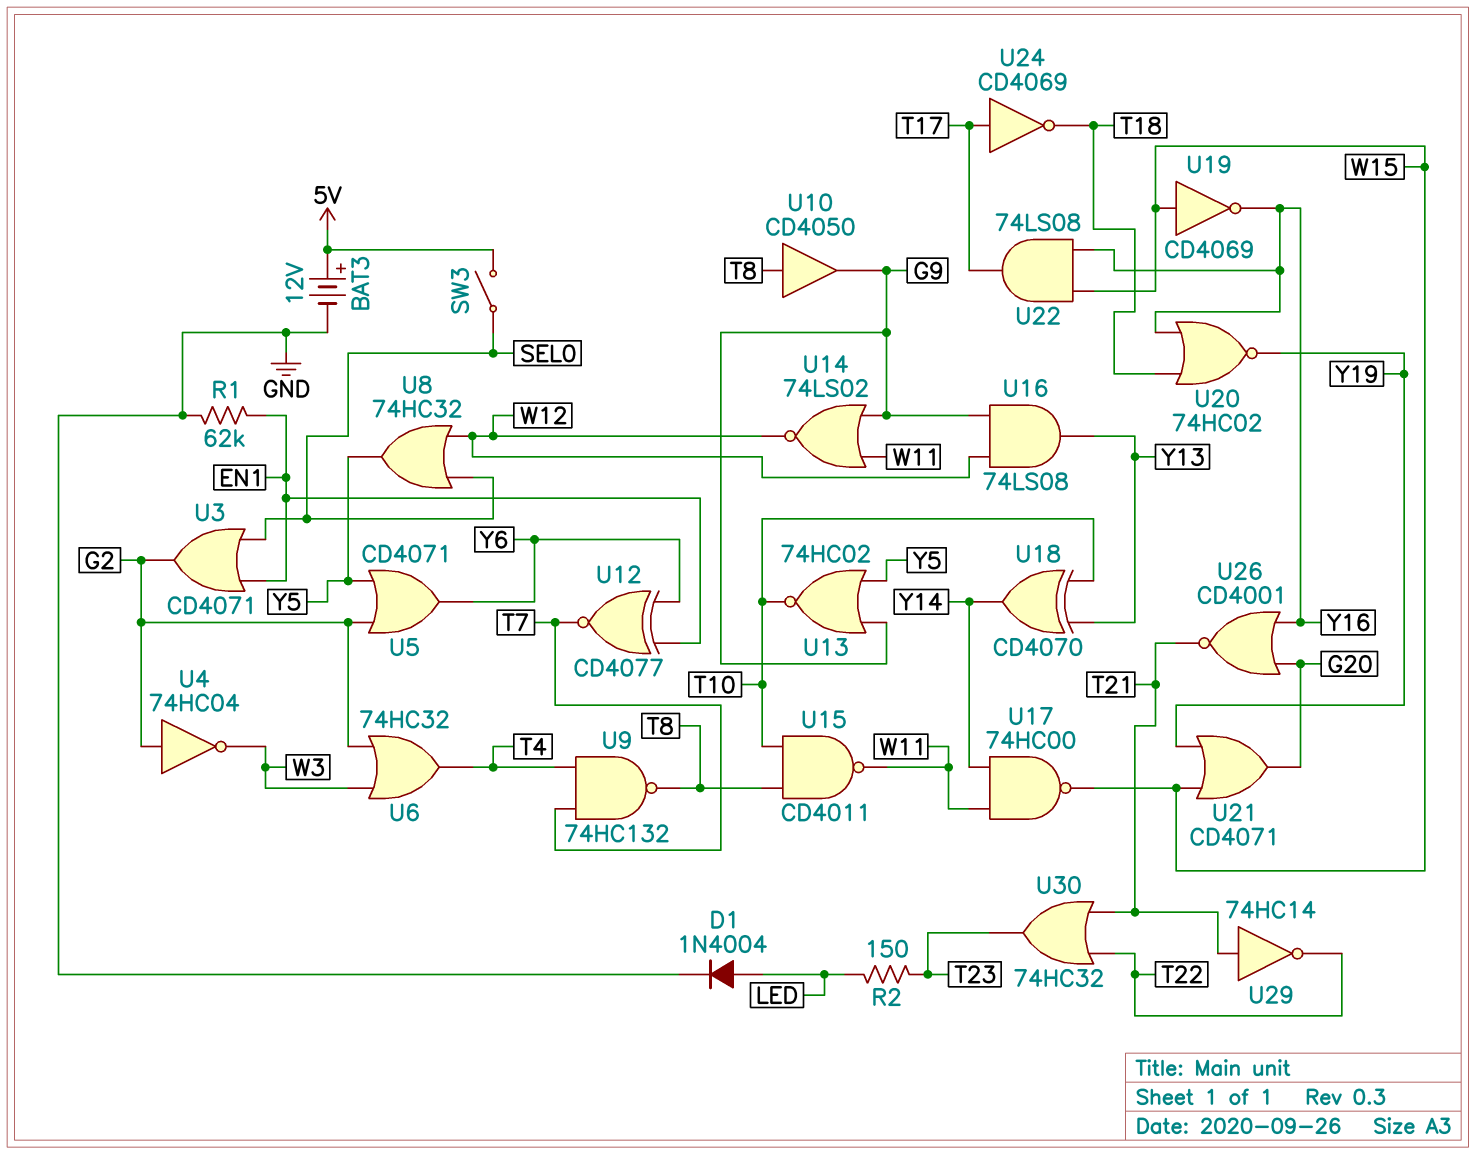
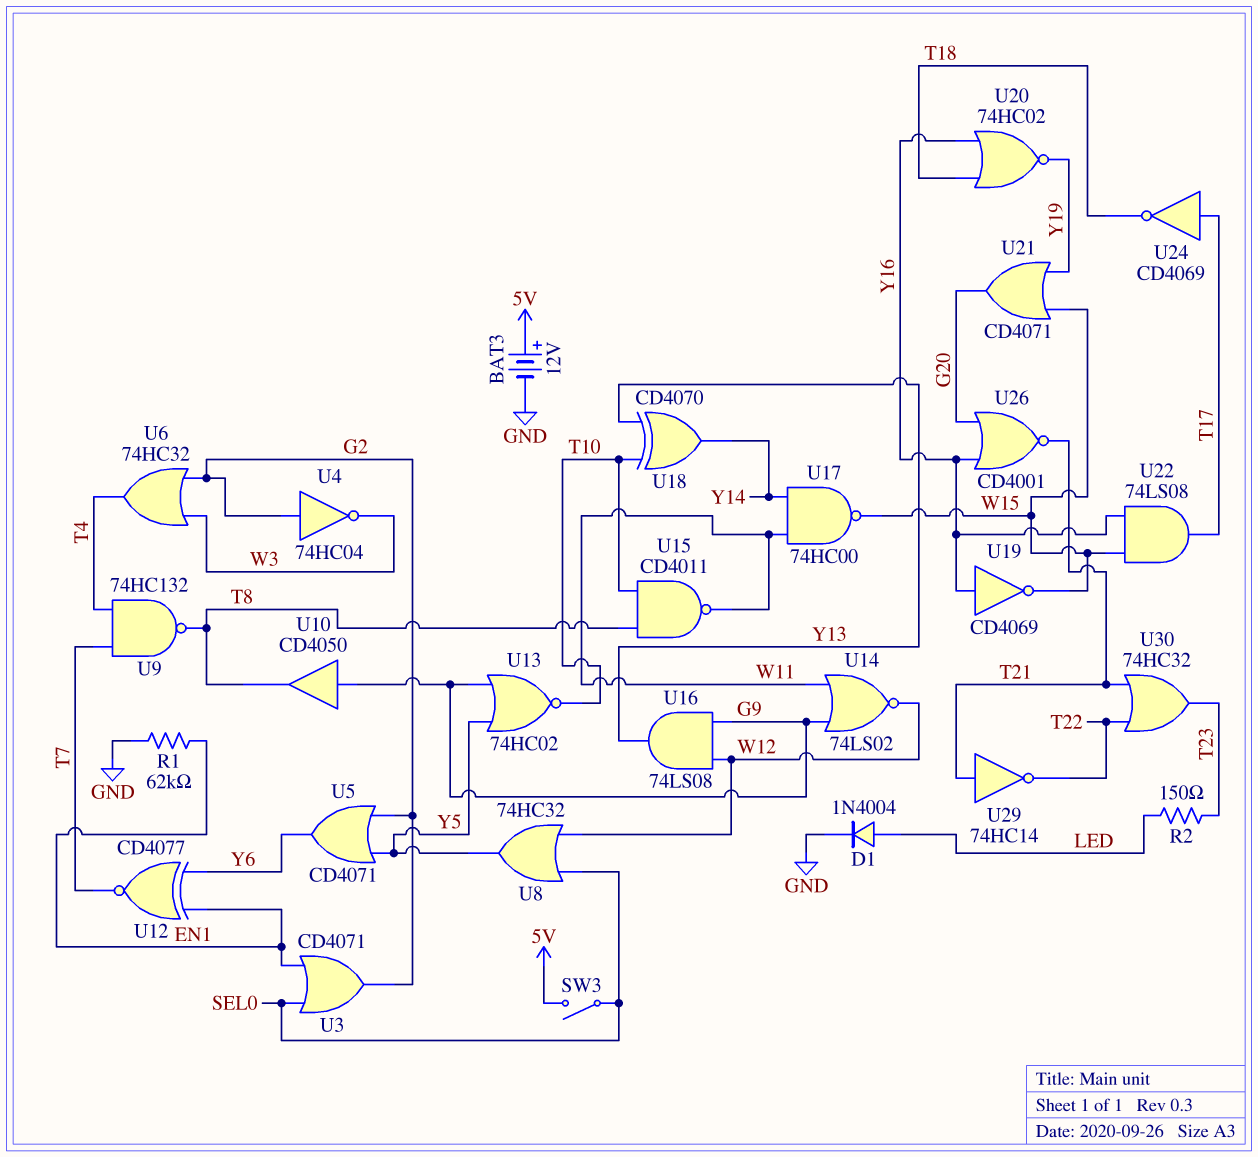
U10: buffer CD4050 (in T8, out G9) -> buffer CD4050 (in G9, out T8)
U19: NOT CD4069 (in W15, out Y16) -> NOT CD4069 (in Y16, out W15)

